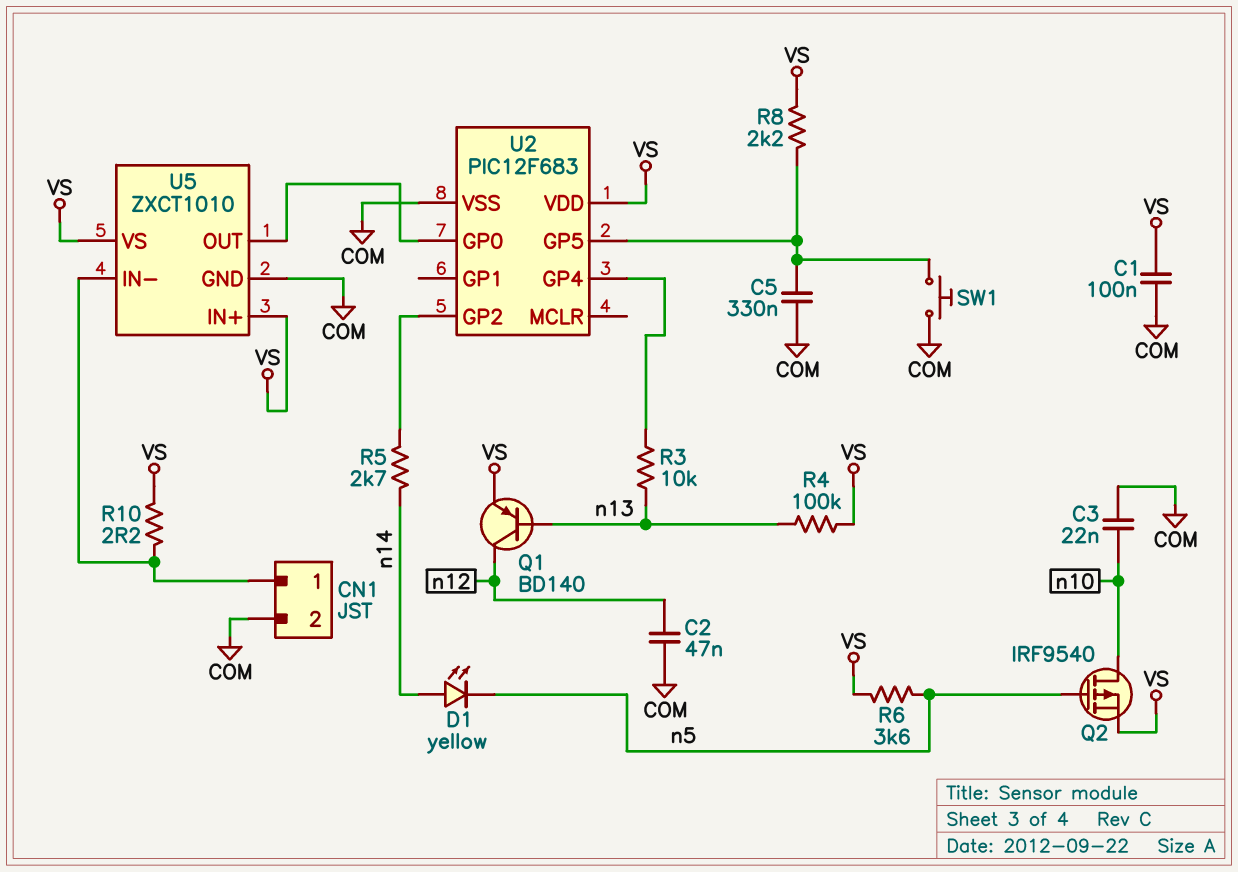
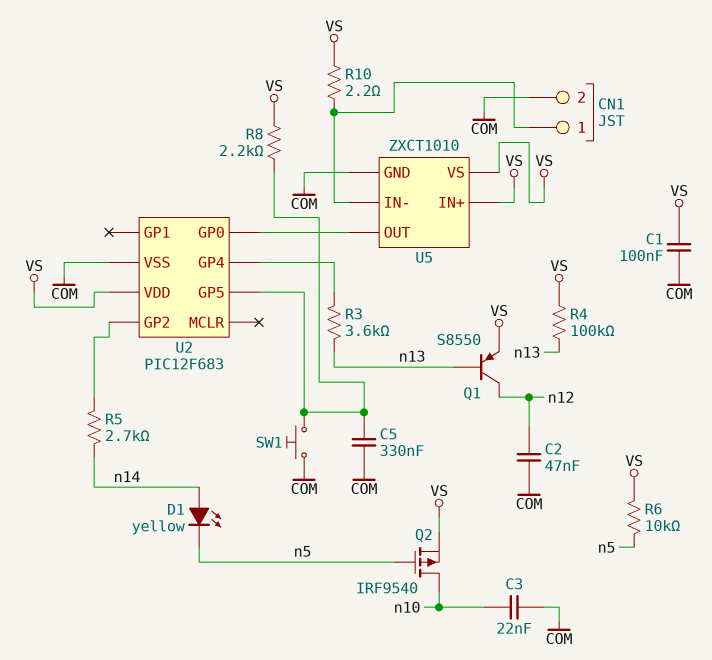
Q1: PNP BD140 (B n13, C n12, E VS) -> PNP S8550 (B n13, C n12, E VS)
R3: 10k (U2/GP4, n13) -> 3.6k (U2/GP4, n13)
R6: 3.6k (VS, n5) -> 10k (VS, n5)

